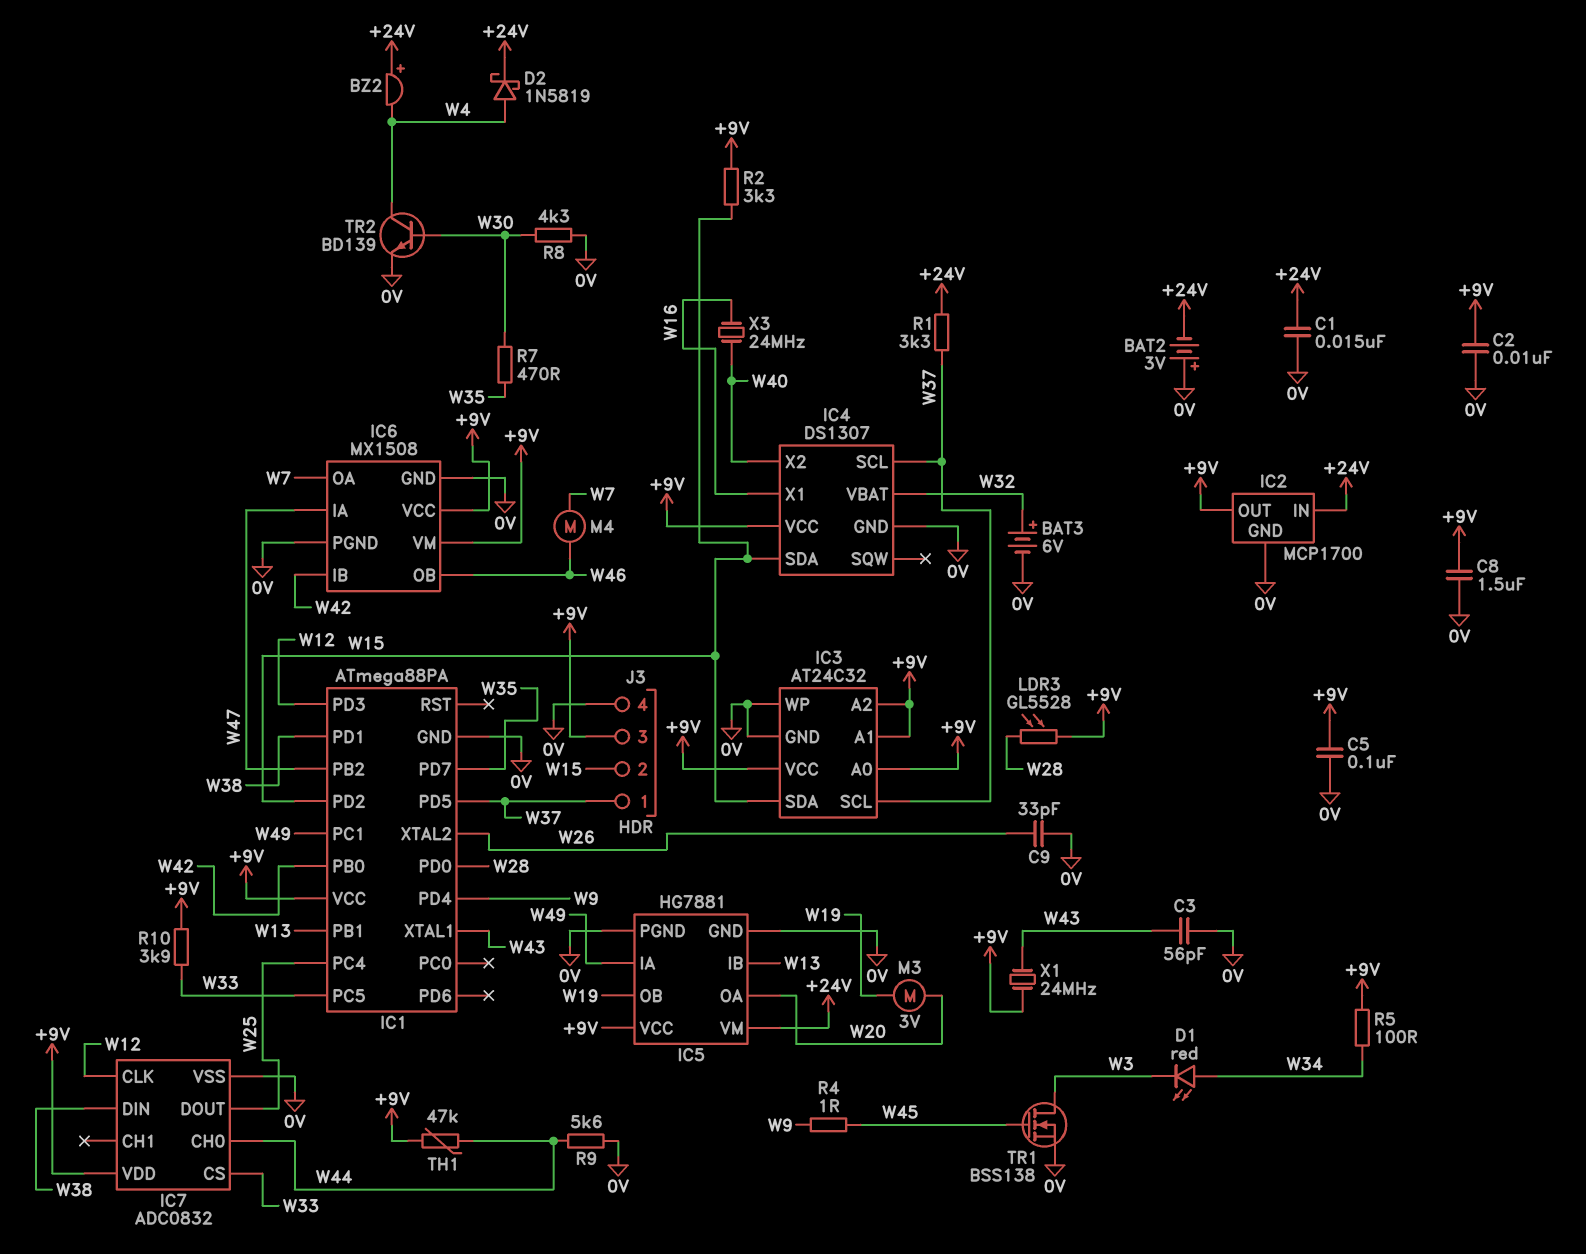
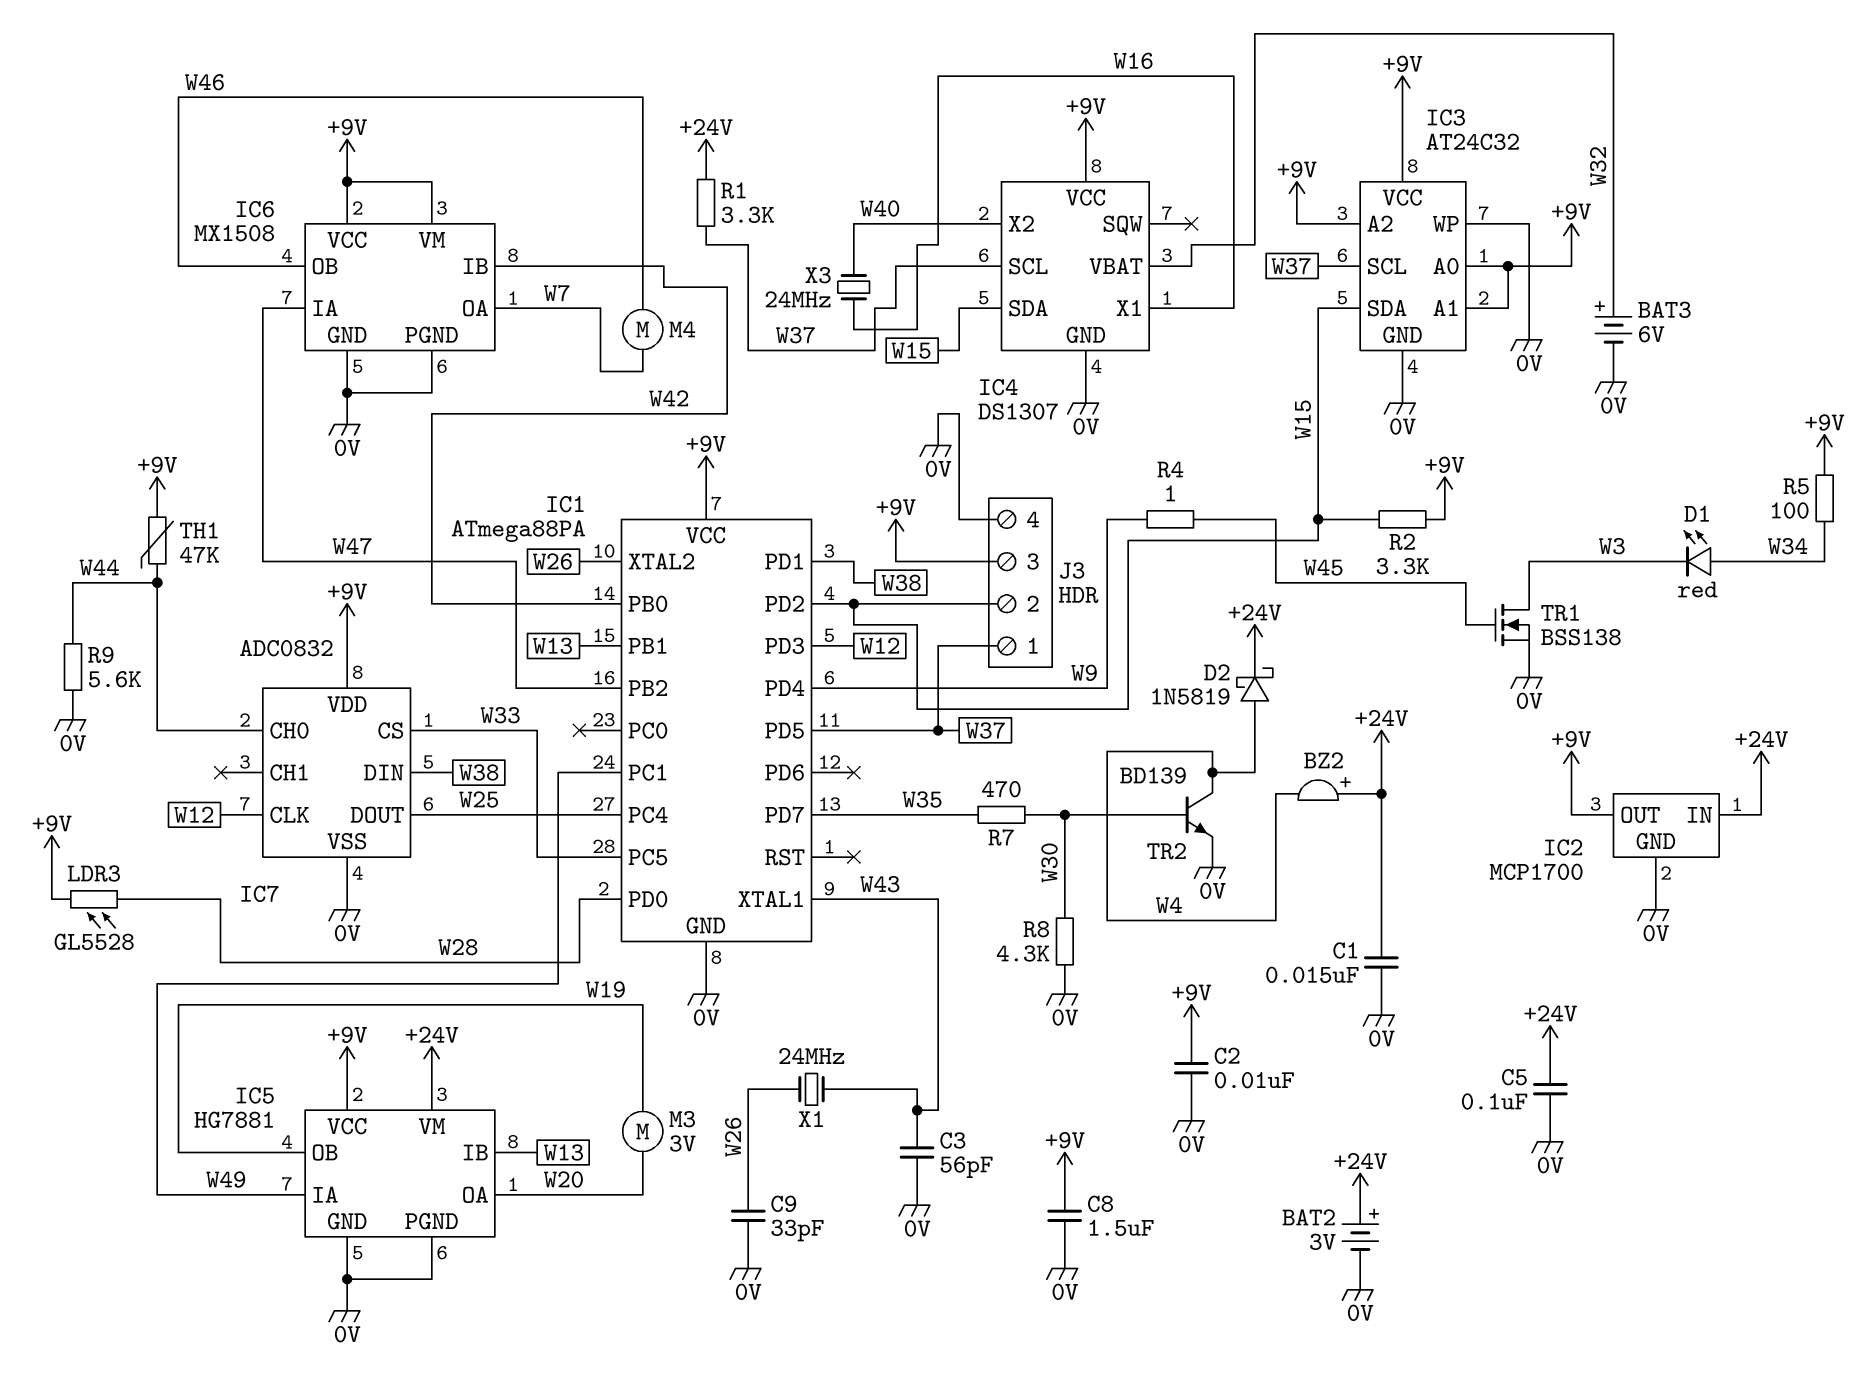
BAT2: 3V (plus 0V, minus +24V) -> 3V (plus +24V, minus 0V)
C5: 100nF (+9V, 0V) -> 100nF (+24V, 0V)
R10: 3.9k (+9V, W33) -> none
X1: 24MHz (+9V, W43) -> 24MHz (W26, W43)

